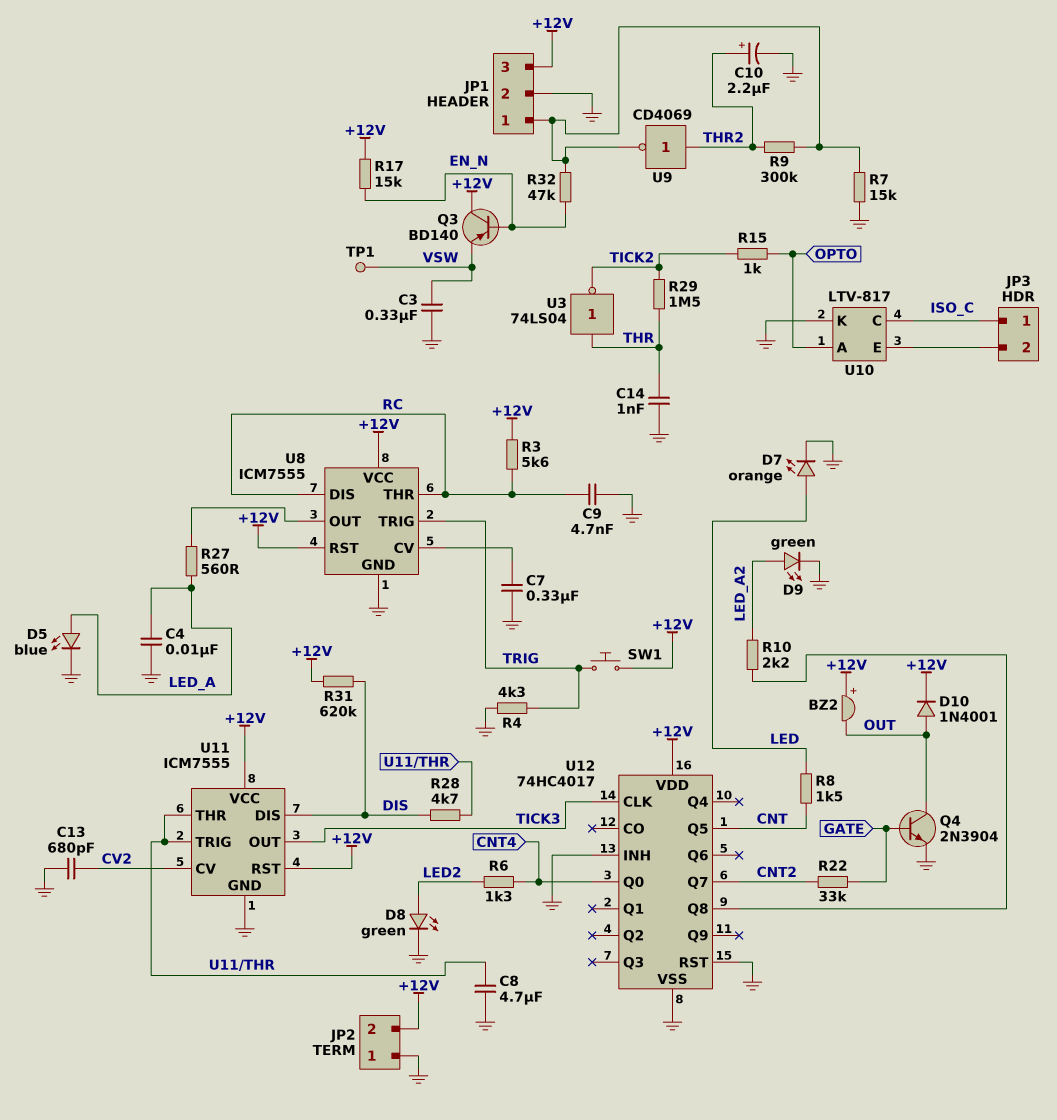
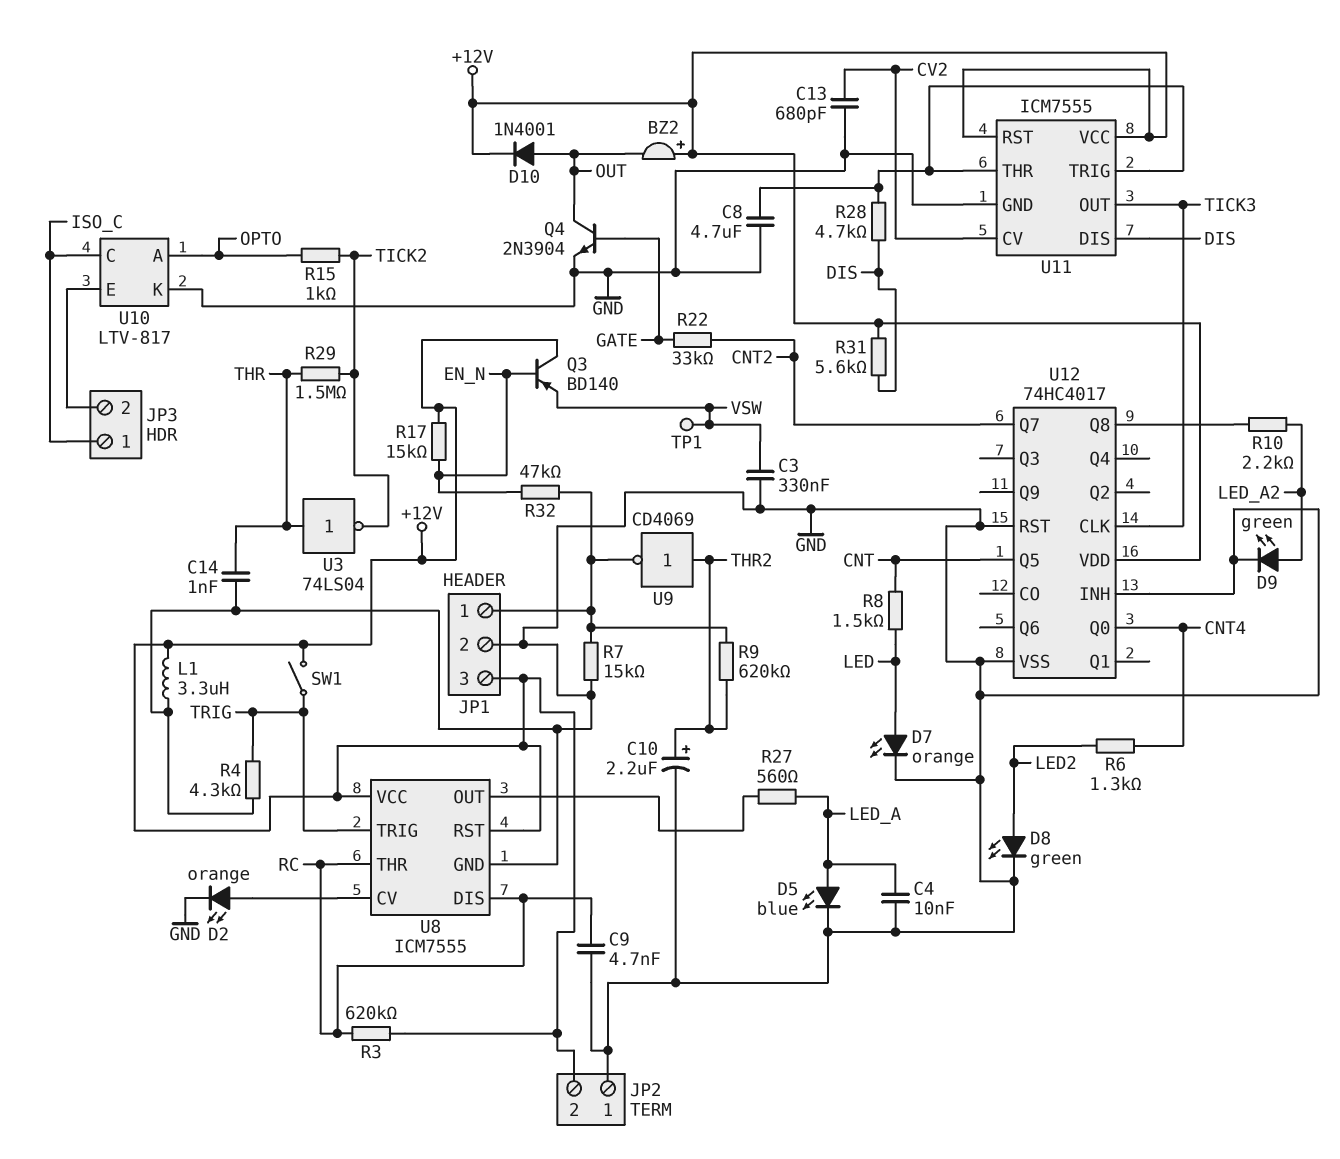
C7: 330nF (GND, U8/CV) -> none
D2: none -> LED orange (A U8/CV, K GND)
L1: none -> 3.3uH (+12V, GND)
R3: 5.6k (+12V, RC) -> 620k (+12V, RC)
R9: 300k (JP1/1, THR2) -> 620k (JP1/1, THR2)
R31: 620k (+12V, DIS) -> 5.6k (+12V, DIS)
SW1: button (+12V, TRIG) -> switch (+12V, TRIG)

